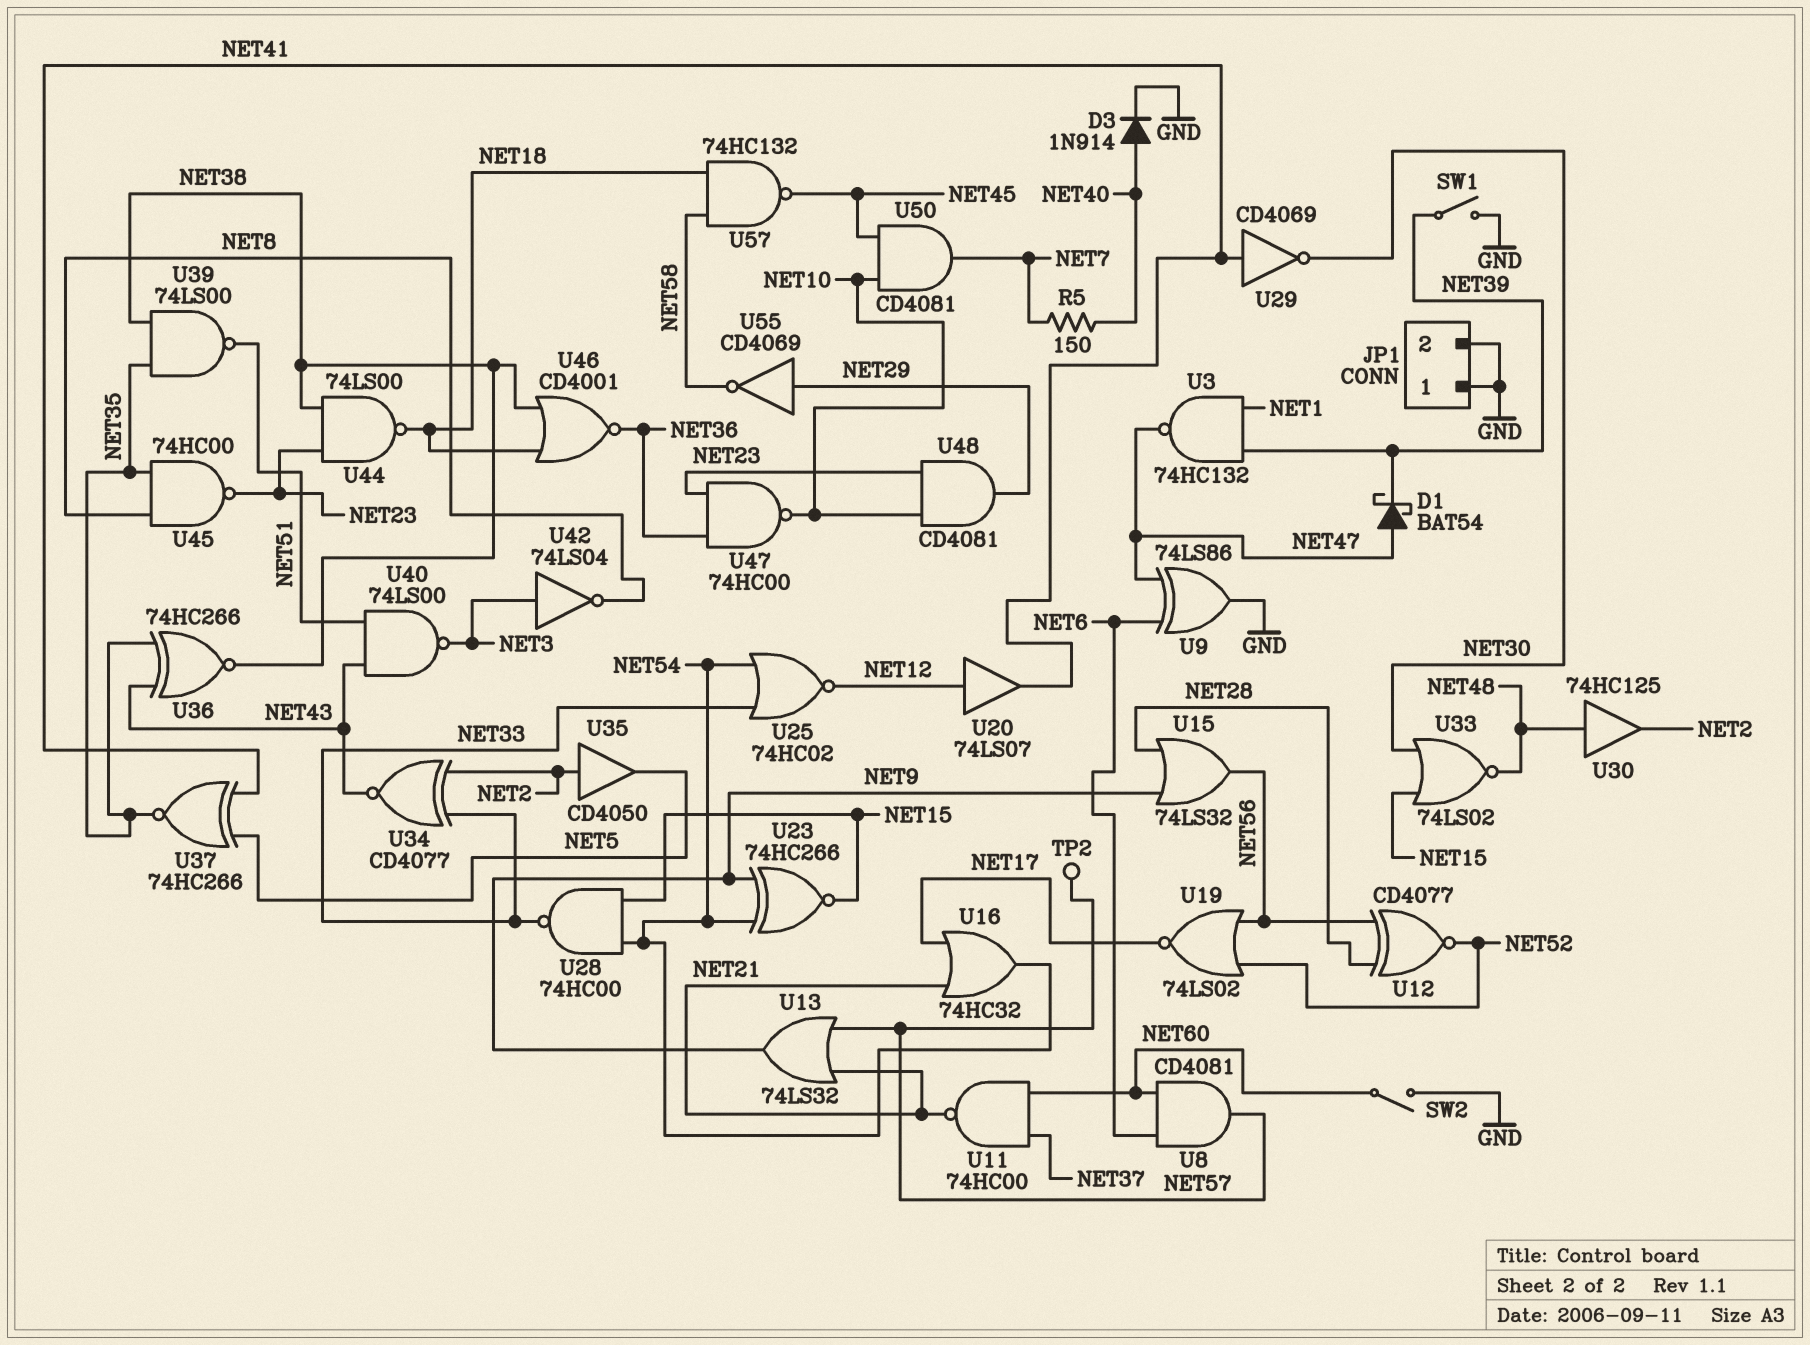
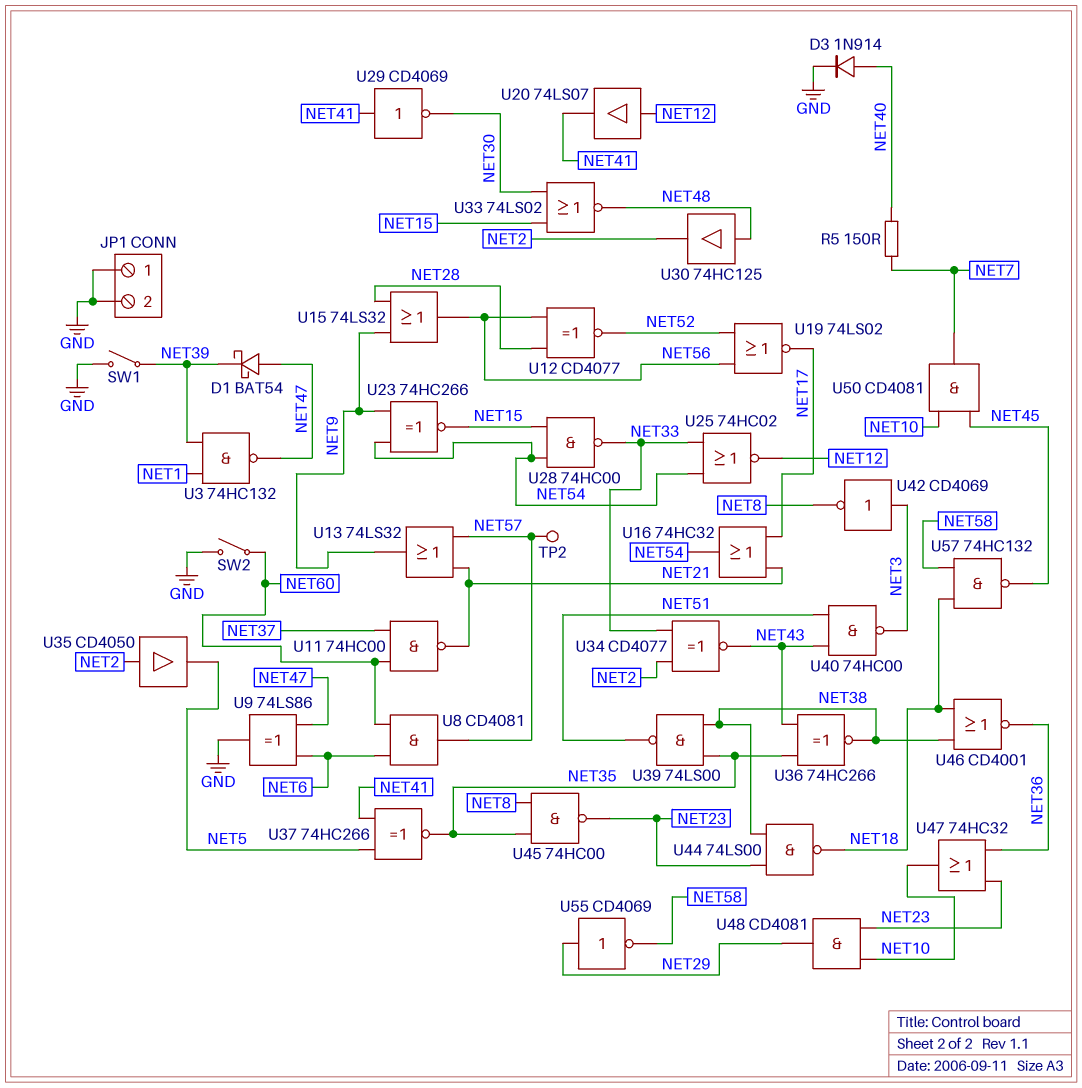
U40: NAND 74LS00 (in NET43, in NET51, out NET3) -> NAND 74HC00 (in NET43, in NET51, out NET3)
U42: NOT 74LS04 (in NET3, out NET8) -> NOT CD4069 (in NET3, out NET8)
U47: NAND 74HC00 (in NET23, in NET36, out NET10) -> OR 74HC32 (in NET23, in NET36, out NET10)

